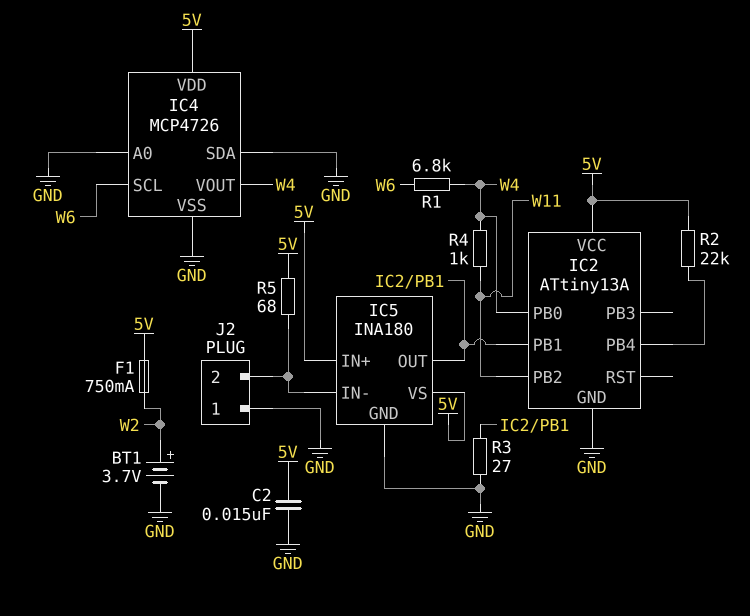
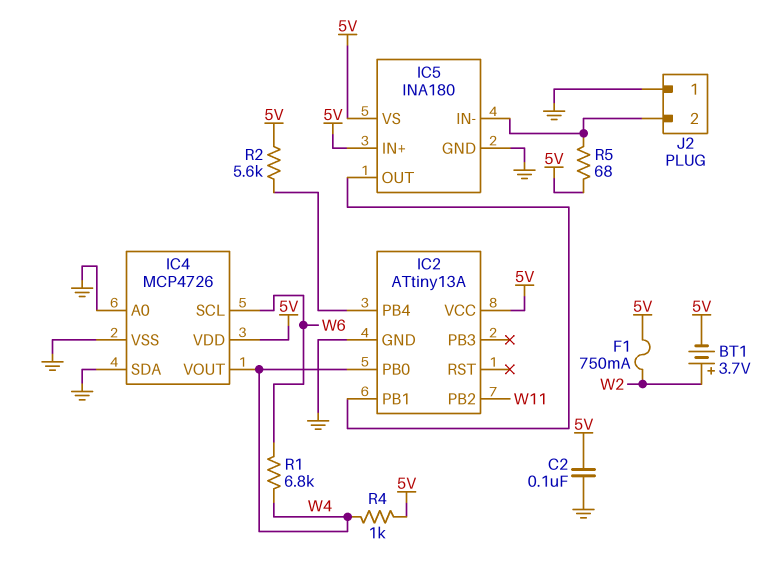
BT1: 3.7V (plus W2, minus GND) -> 3.7V (plus W2, minus 5V)
C2: 15nF (5V, GND) -> 100nF (5V, GND)
R2: 22k (5V, IC2/PB4) -> 5.6k (5V, IC2/PB4)
R3: 27 (GND, IC2/PB1) -> none
R4: 1k (W4, W11) -> 1k (5V, W4)

